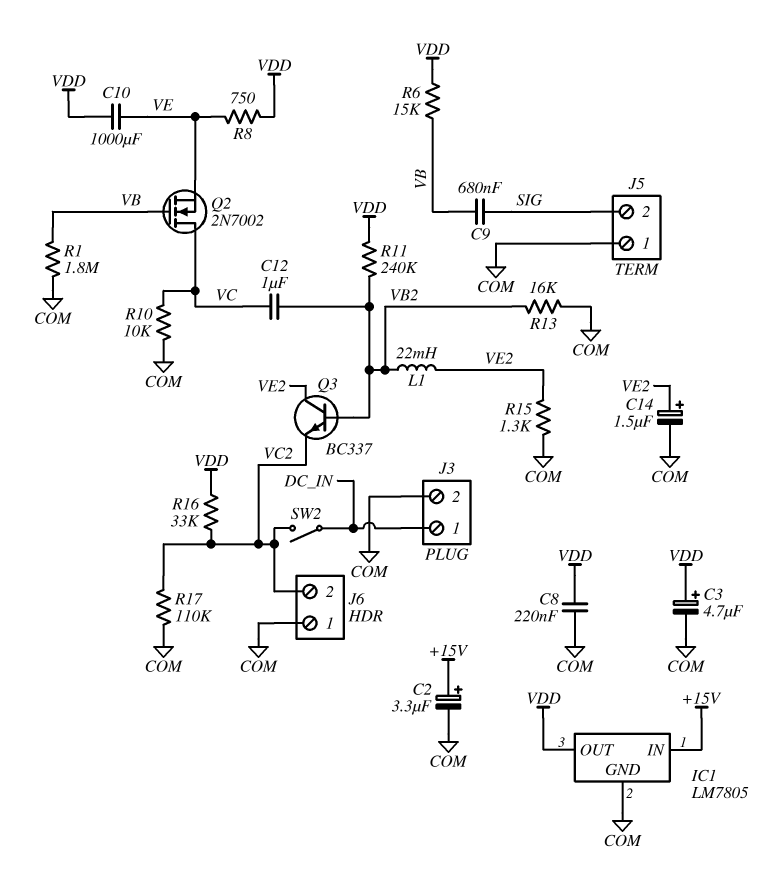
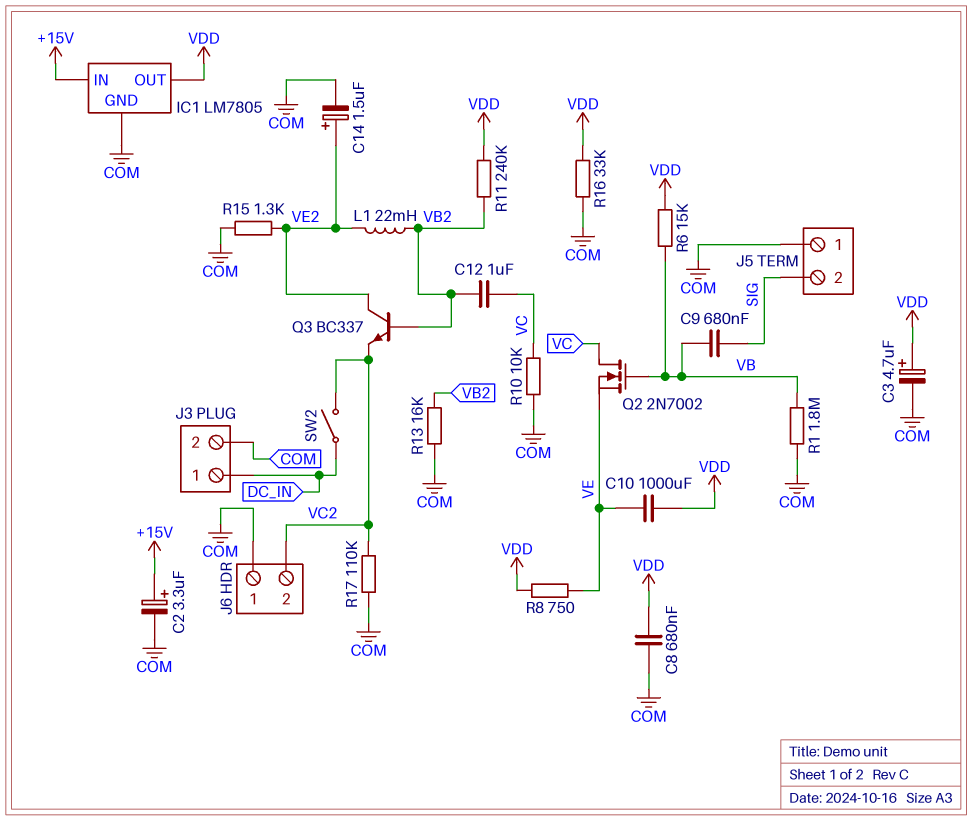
C8: 220nF (COM, VDD) -> 680nF (COM, VDD)
R16: 33k (VC2, VDD) -> 33k (COM, VDD)

